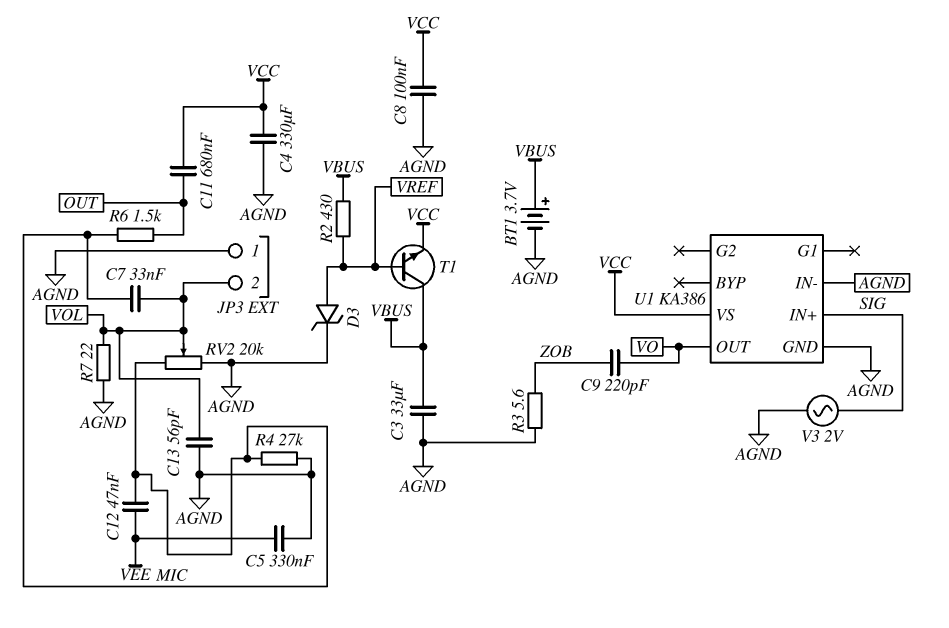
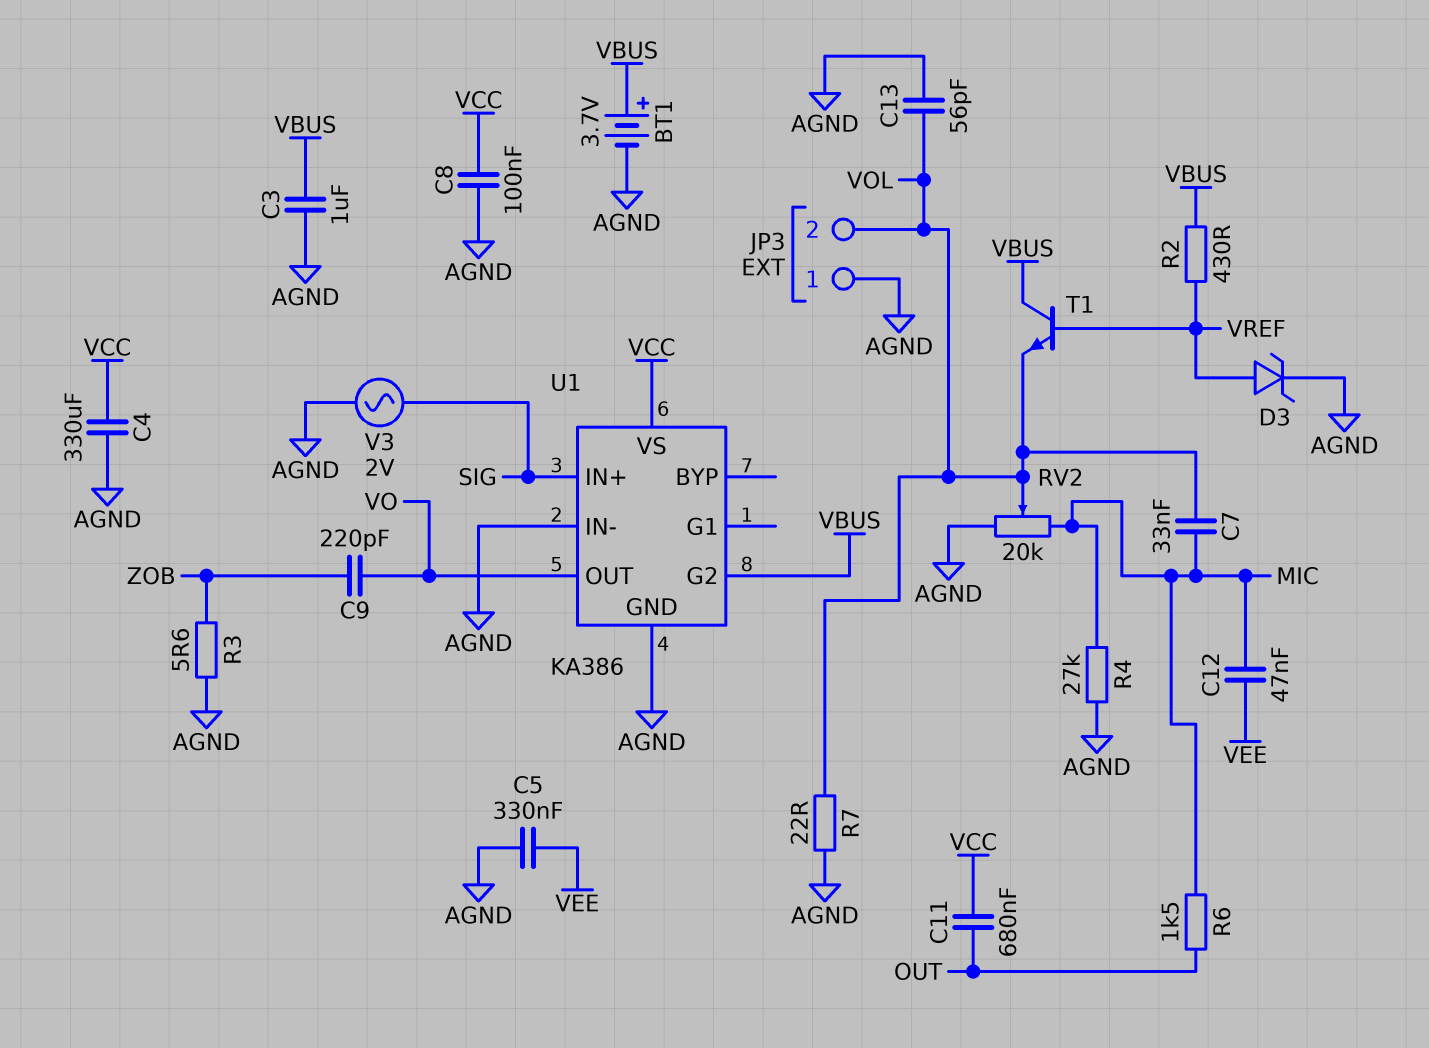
C3: 33uF (AGND, VBUS) -> 1uF (AGND, VBUS)
T1: NPN (B VREF, C VBUS, E VCC) -> NPN (B VREF, C VBUS, E VOL)
U1 pin G2: none -> VBUS

